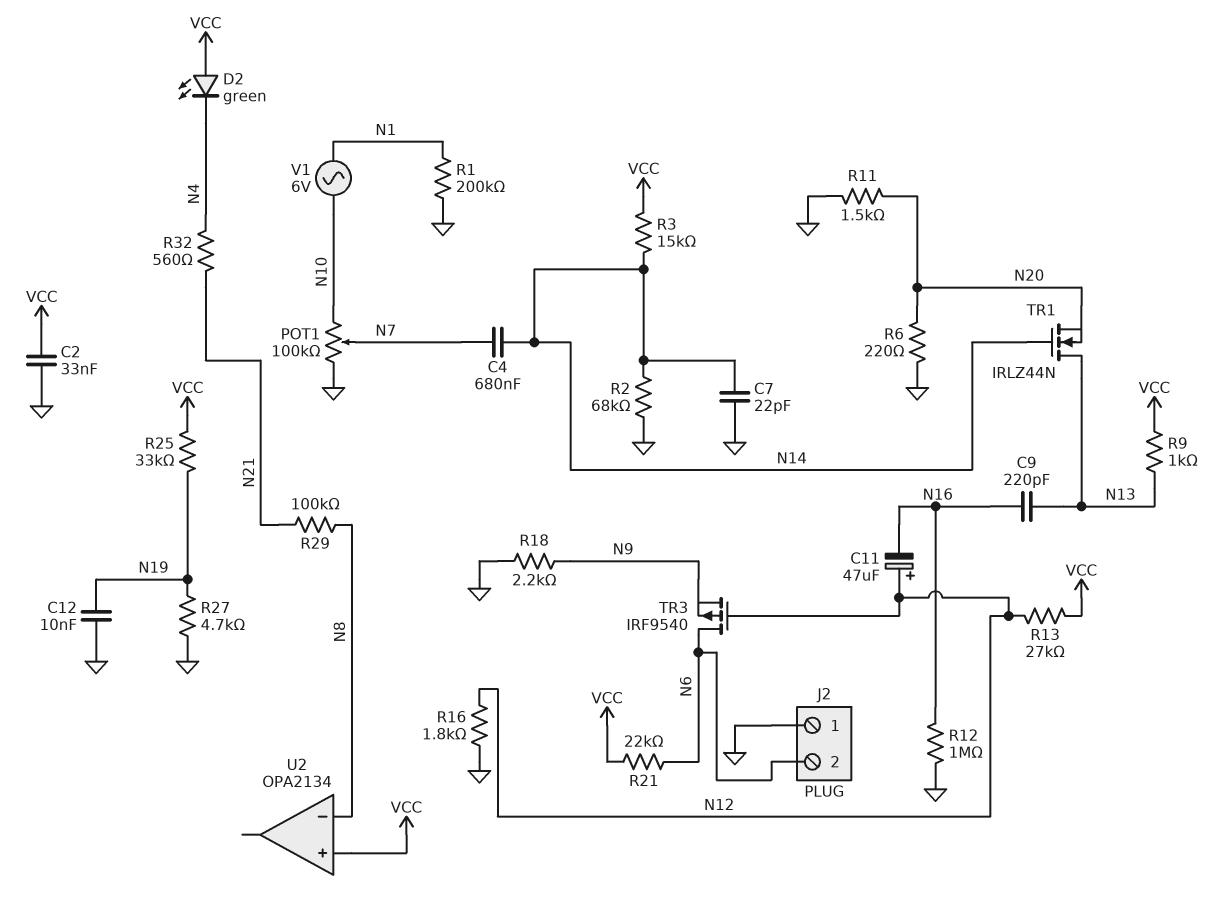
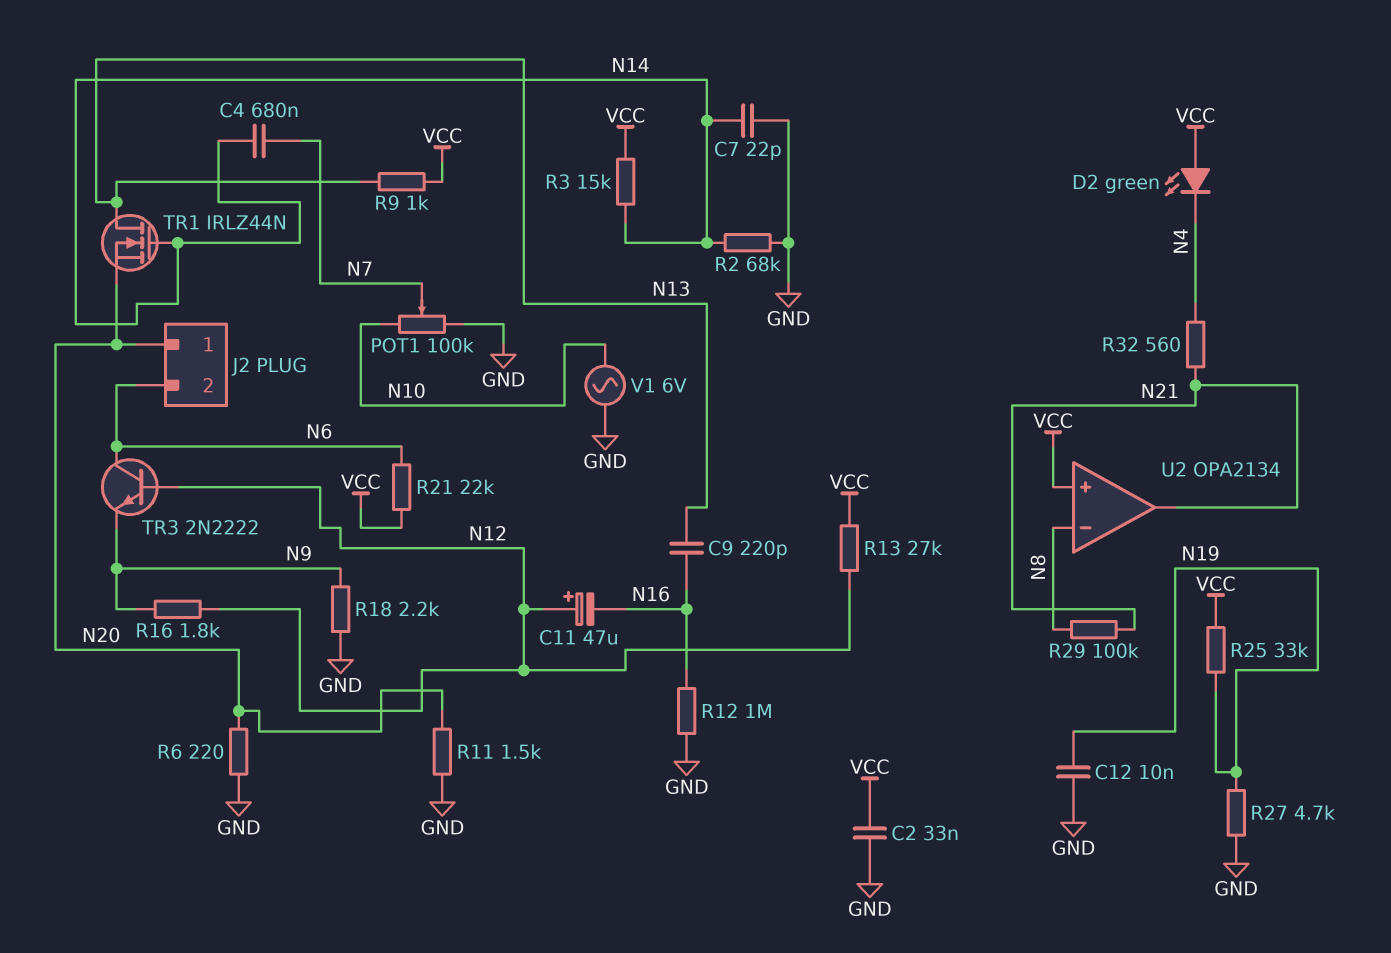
J2 pin 1: GND -> N20
R1: 200k (GND, N1) -> none
R16: 1.8k (GND, N12) -> 1.8k (N9, N12)
TR3: PMOS IRF9540 (G N12, D N6, S N9) -> NPN 2N2222 (B N12, C N6, E N9)
U2 pin out: none -> N21
V1: AC 6V (N1, N10) -> AC 6V (GND, N10)

